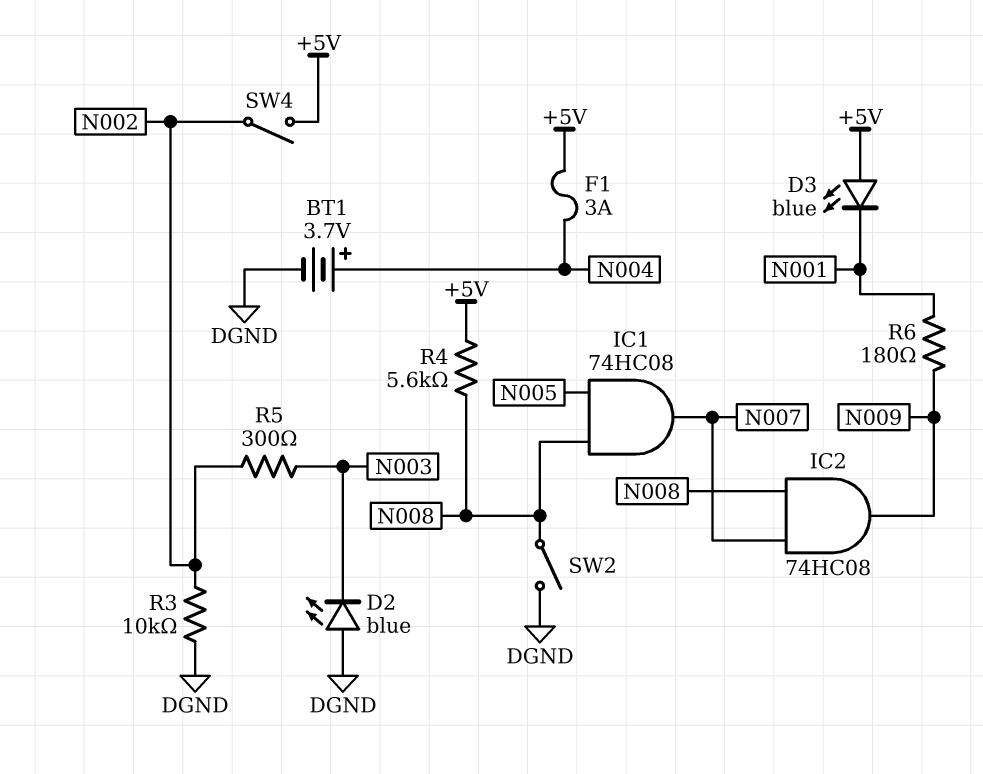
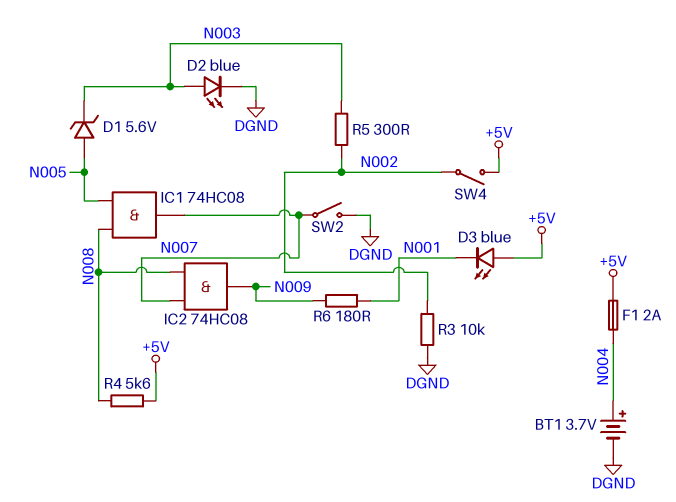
D1: none -> zener 5.6V (A N005, K N003)
D2: LED blue (A DGND, K N003) -> LED blue (A N003, K DGND)
F1: 3A (+5V, N004) -> 2A (+5V, N004)
SW2: switch (DGND, N008) -> switch (DGND, N007)

